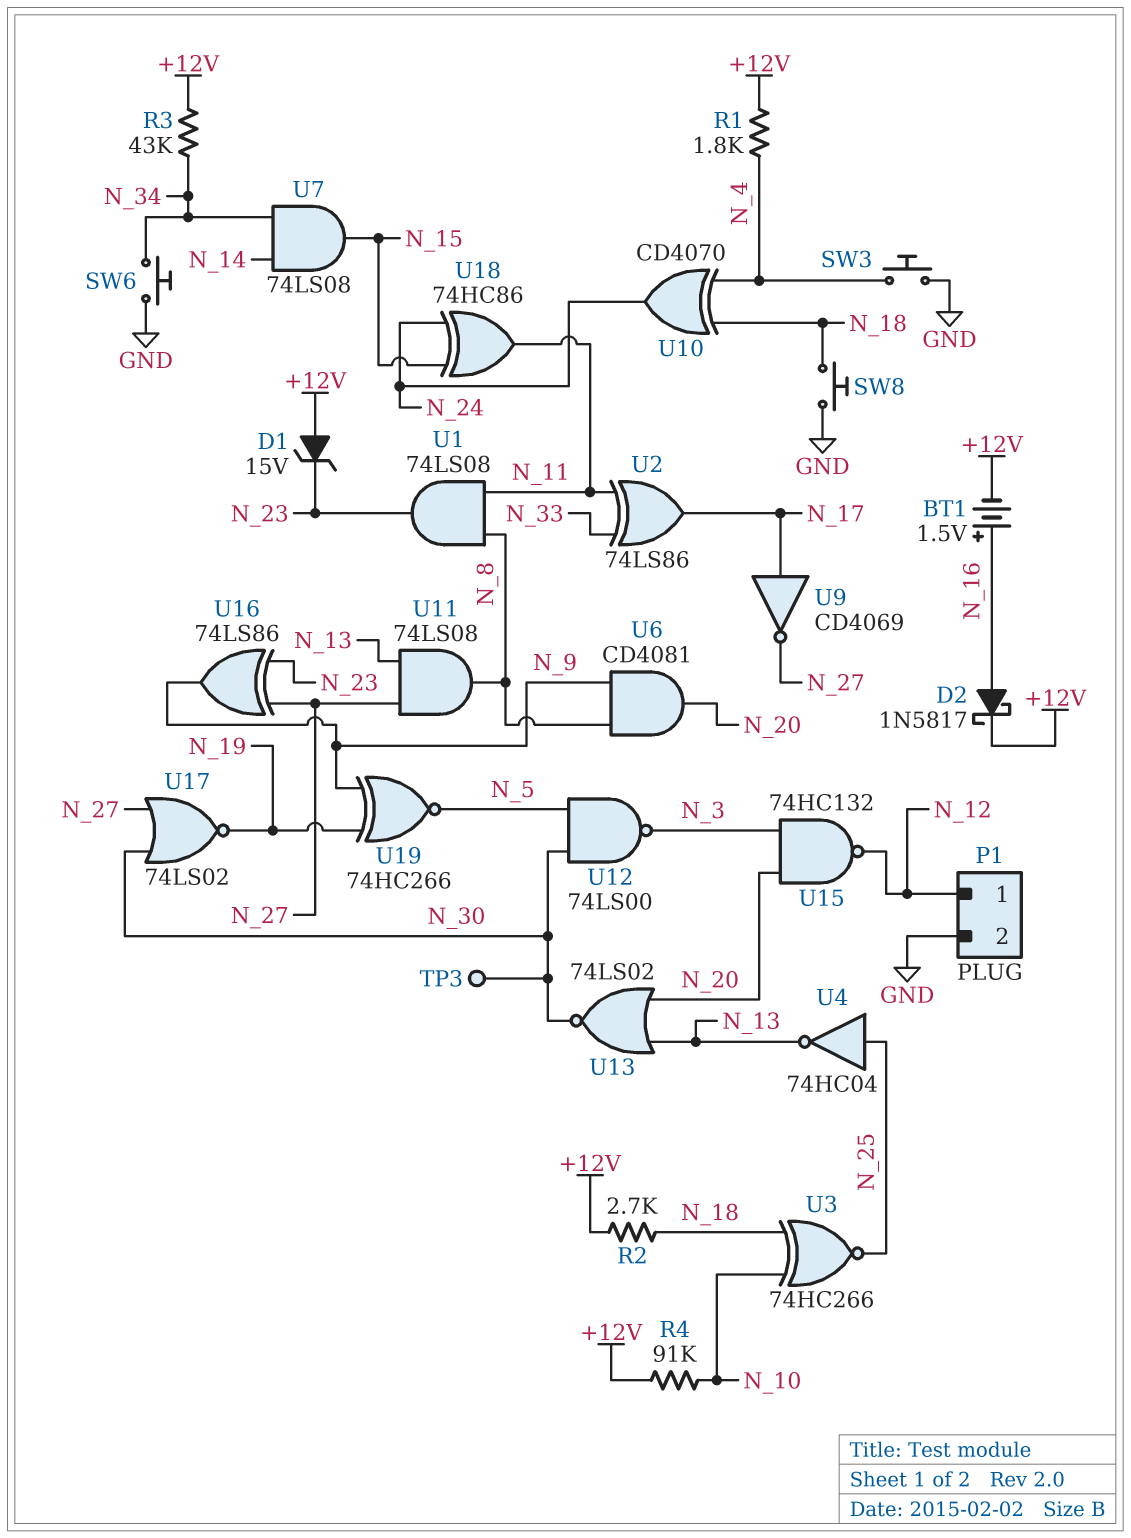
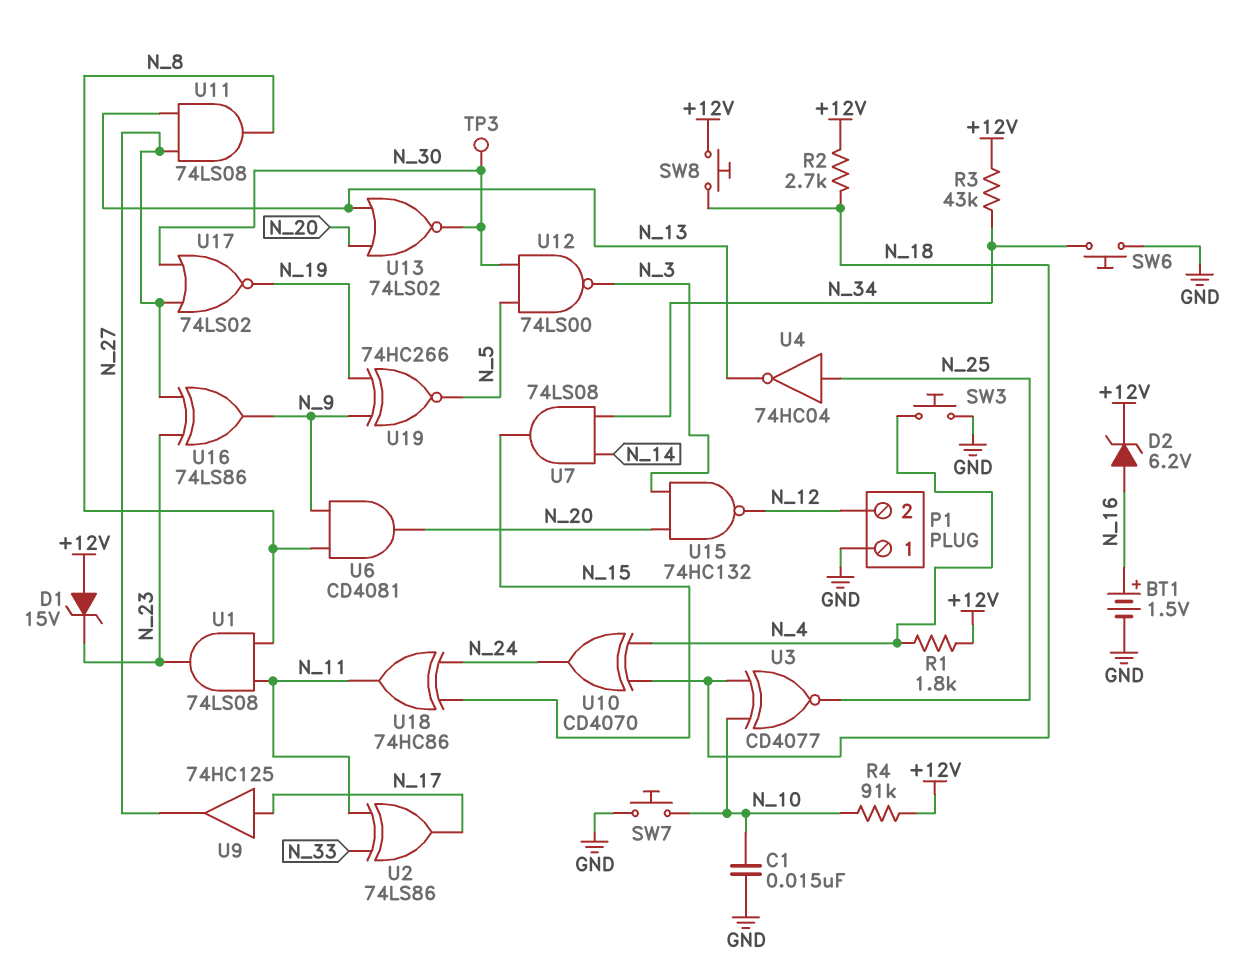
BT1: 1.5V (plus N_16, minus +12V) -> 1.5V (plus N_16, minus GND)
C1: none -> 15nF (GND, N_10)
D2: schottky 1N5817 (A N_16, K +12V) -> zener 6.2V (A N_16, K +12V)
P1 pin 1: N_12 -> GND
P1 pin 2: GND -> N_12
SW7: none -> button (GND, N_10)
SW8: button (GND, N_18) -> button (+12V, N_18)
U3: XNOR 74HC266 (in N_10, in N_18, out N_25) -> XNOR CD4077 (in N_10, in N_18, out N_25)
U9: NOT CD4069 (in N_17, out N_27) -> buffer 74HC125 (in N_17, out N_27)

